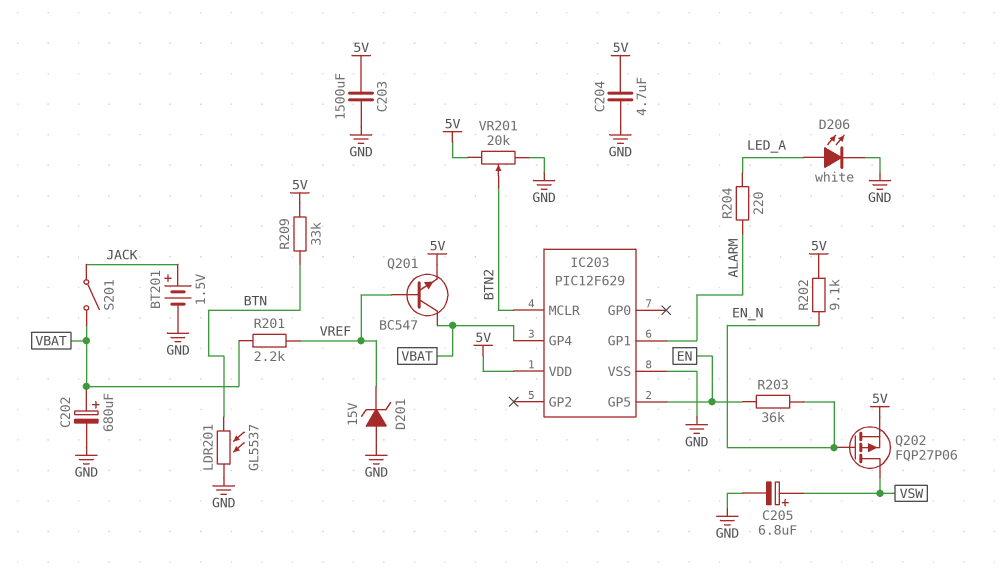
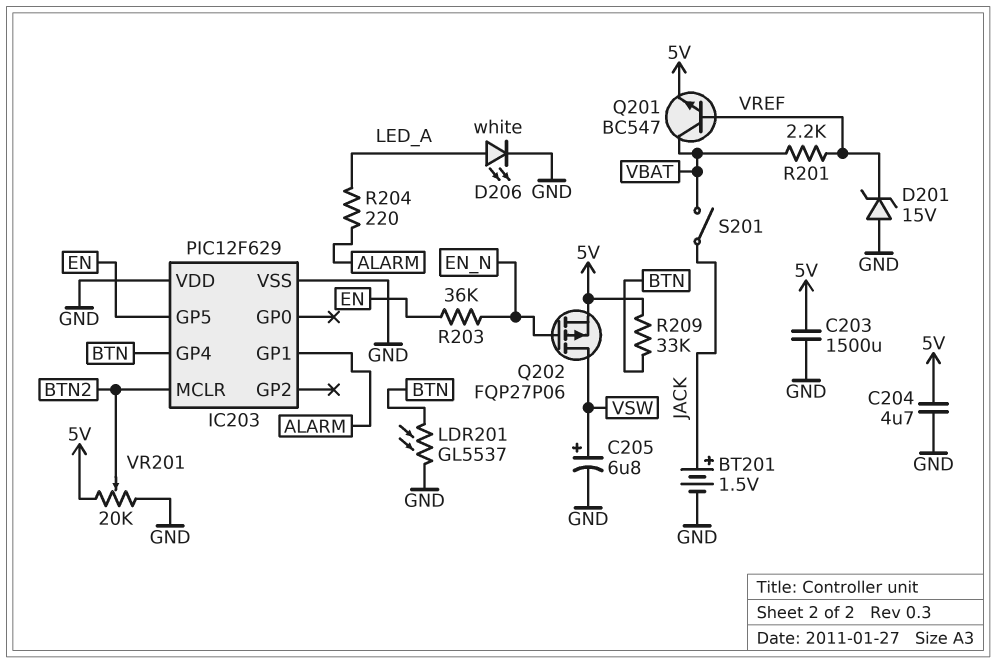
C202: 680uF (plus VBAT, minus GND) -> none
IC203 pin GP4: VBAT -> BTN
IC203 pin VDD: 5V -> GND
R202: 9.1k (5V, EN_N) -> none

